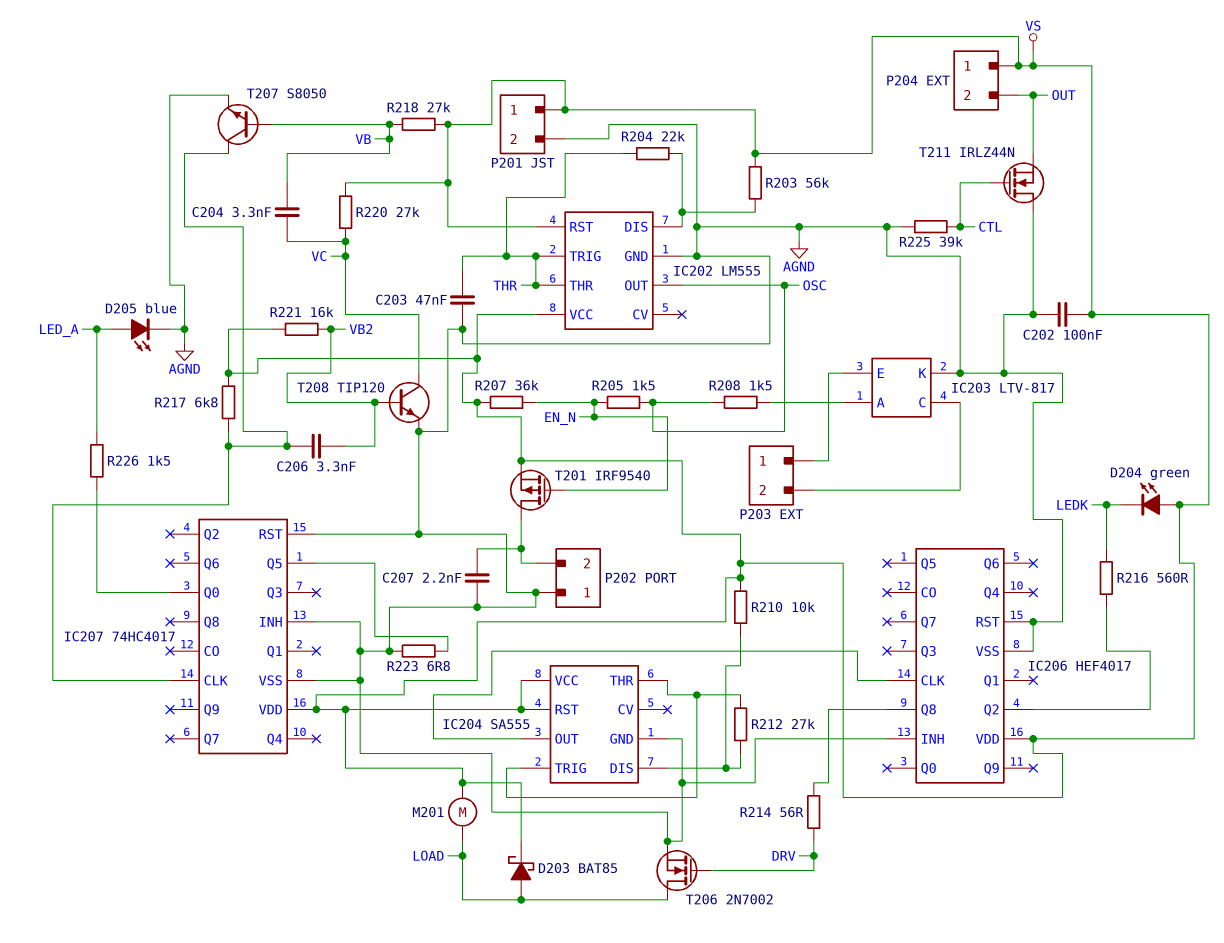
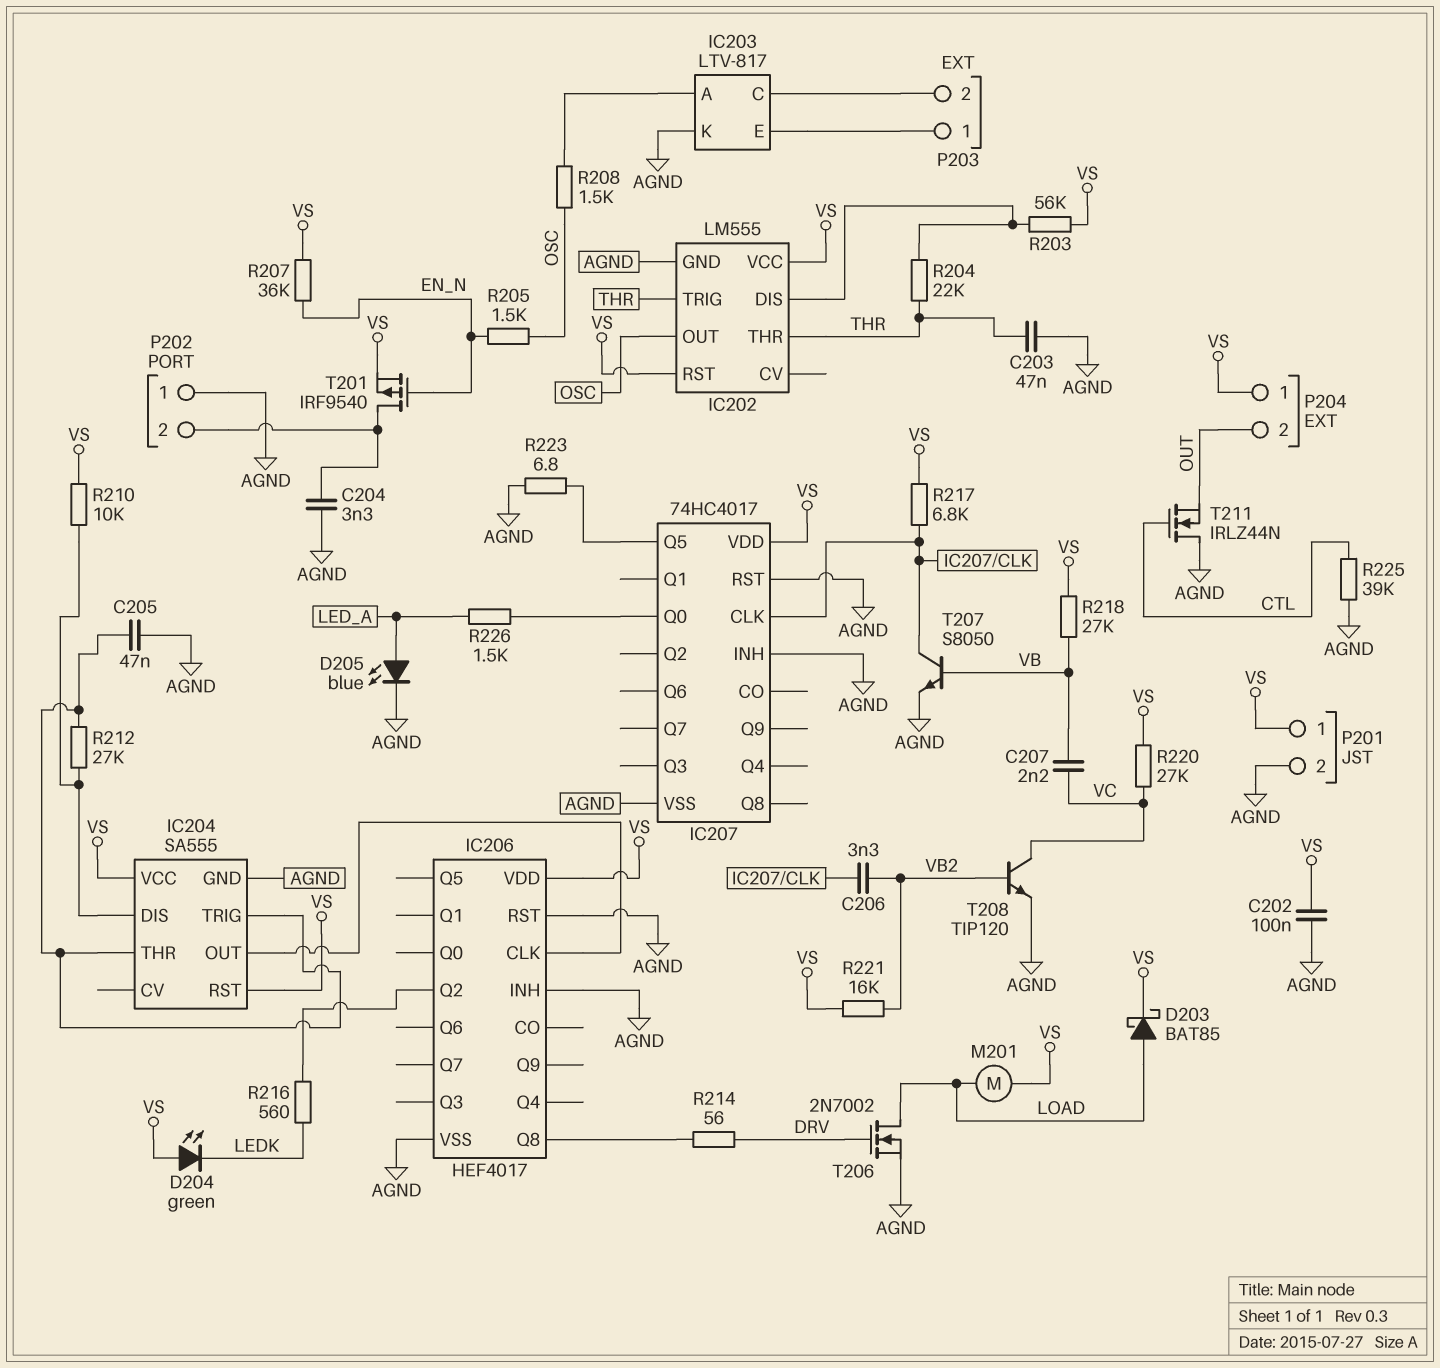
C204: 3.3nF (VB, VC) -> 3.3nF (AGND, P202/2)
C205: none -> 47nF (AGND, IC204/THR)
C207: 2.2nF (AGND, P202/2) -> 2.2nF (VB, VC)

